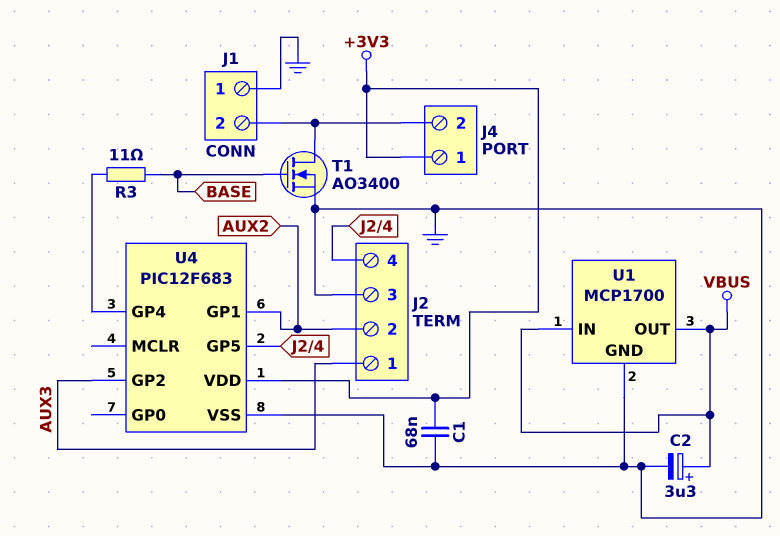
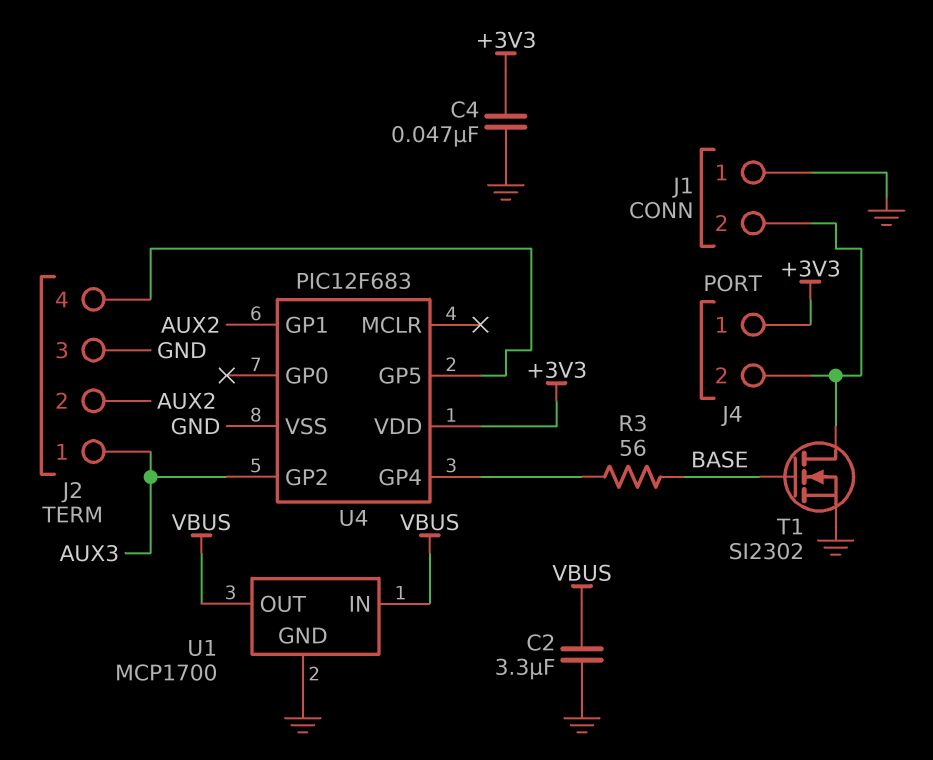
C1: 68nF (+3V3, GND) -> none
C2: 3.3uF (plus VBUS, minus GND) -> 3.3uF (GND, VBUS)
C4: none -> 47nF (+3V3, GND)
R3: 11 (BASE, U4/GP4) -> 56 (BASE, U4/GP4)
T1: NMOS AO3400 (G BASE, D J1/2, S GND) -> NMOS SI2302 (G BASE, D J1/2, S GND)

